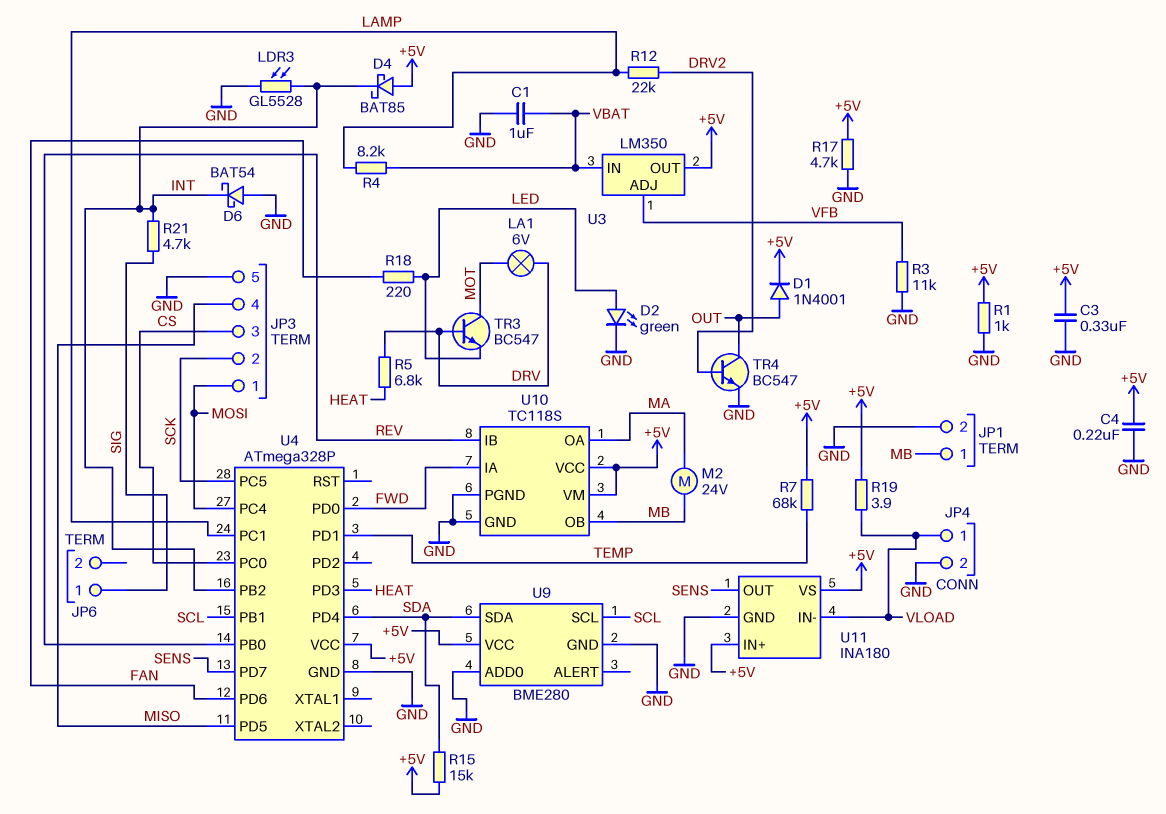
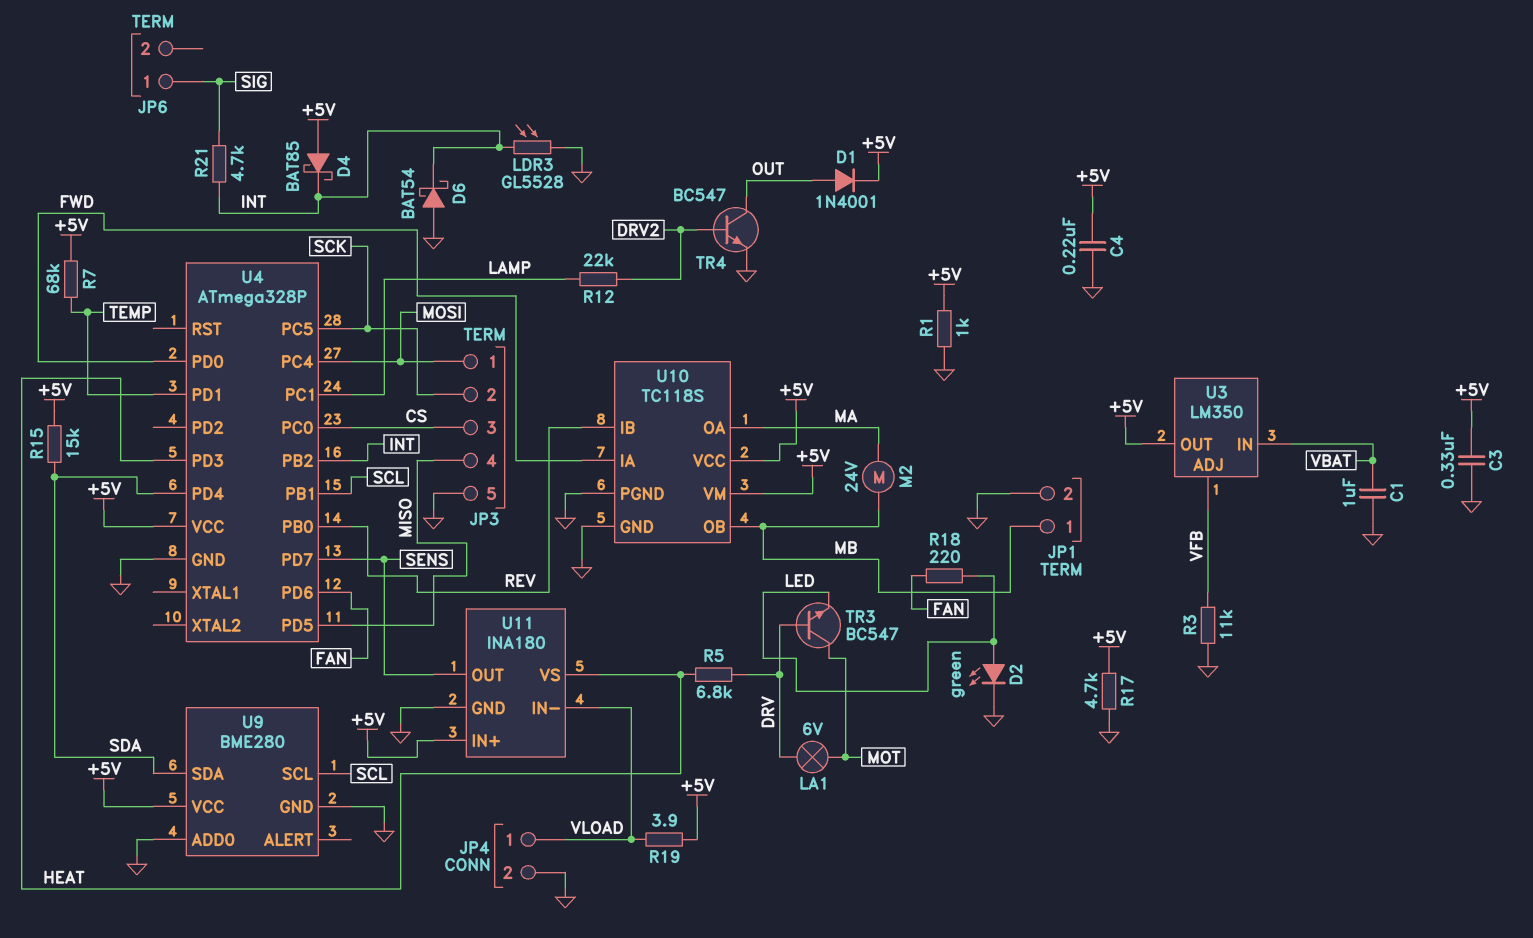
R4: 8.2k (LAMP, VBAT) -> none
U11 pin VS: +5V -> HEAT

